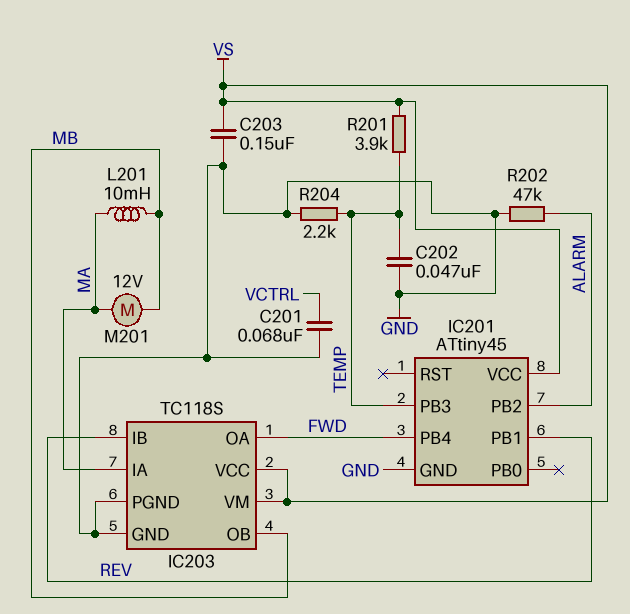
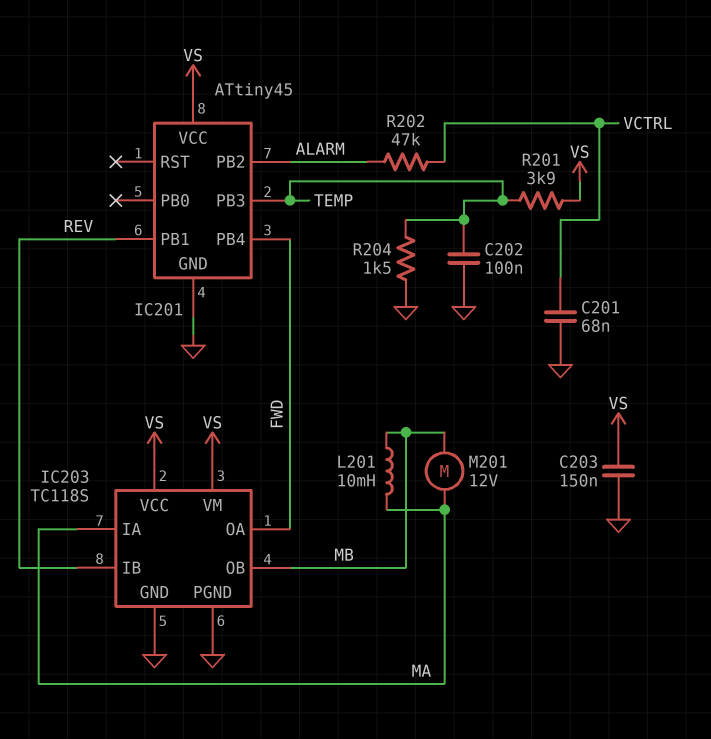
C202: 47nF (GND, TEMP) -> 100nF (GND, TEMP)
R202: 47k (ALARM, GND) -> 47k (ALARM, VCTRL)
R204: 2.2k (GND, TEMP) -> 1.5k (GND, TEMP)

